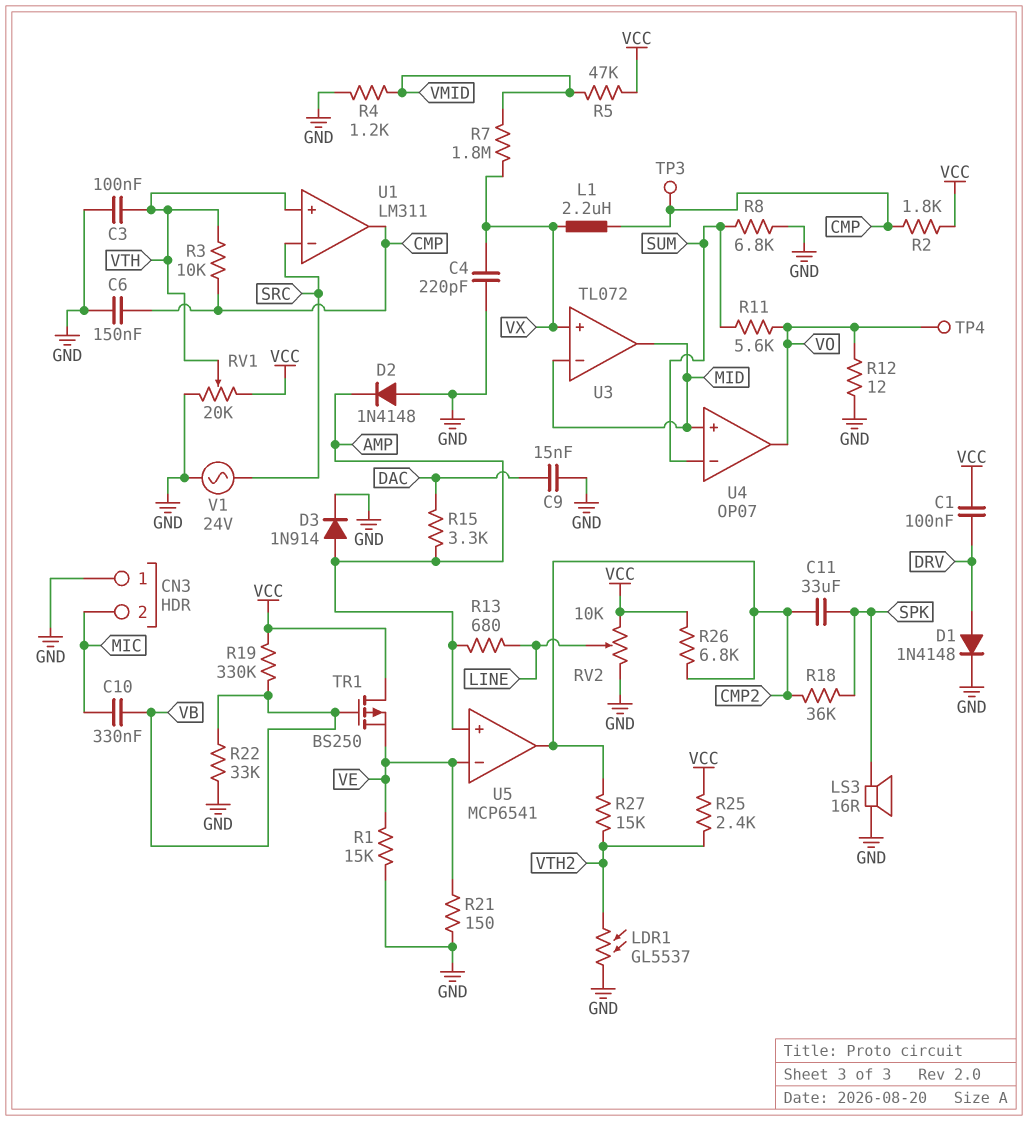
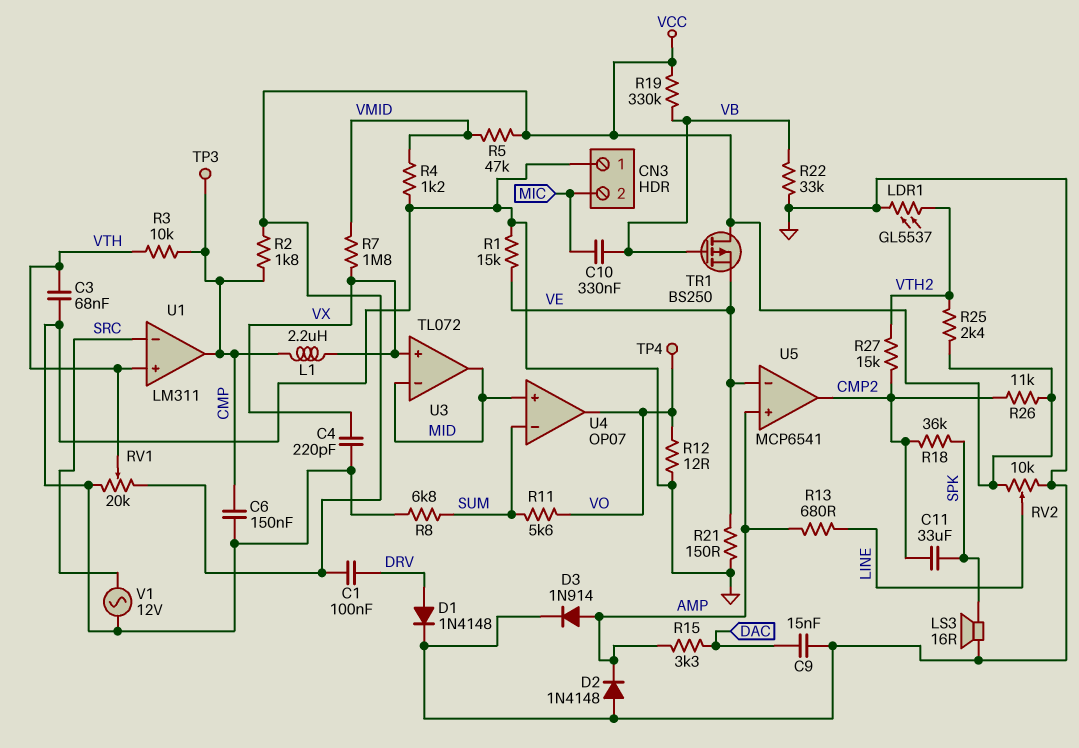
C3: 100nF (GND, VTH) -> 68nF (GND, VTH)
R26: 6.8k (CMP2, VCC) -> 11k (CMP2, VCC)
V1: AC 24V (GND, SRC) -> AC 12V (GND, SRC)

